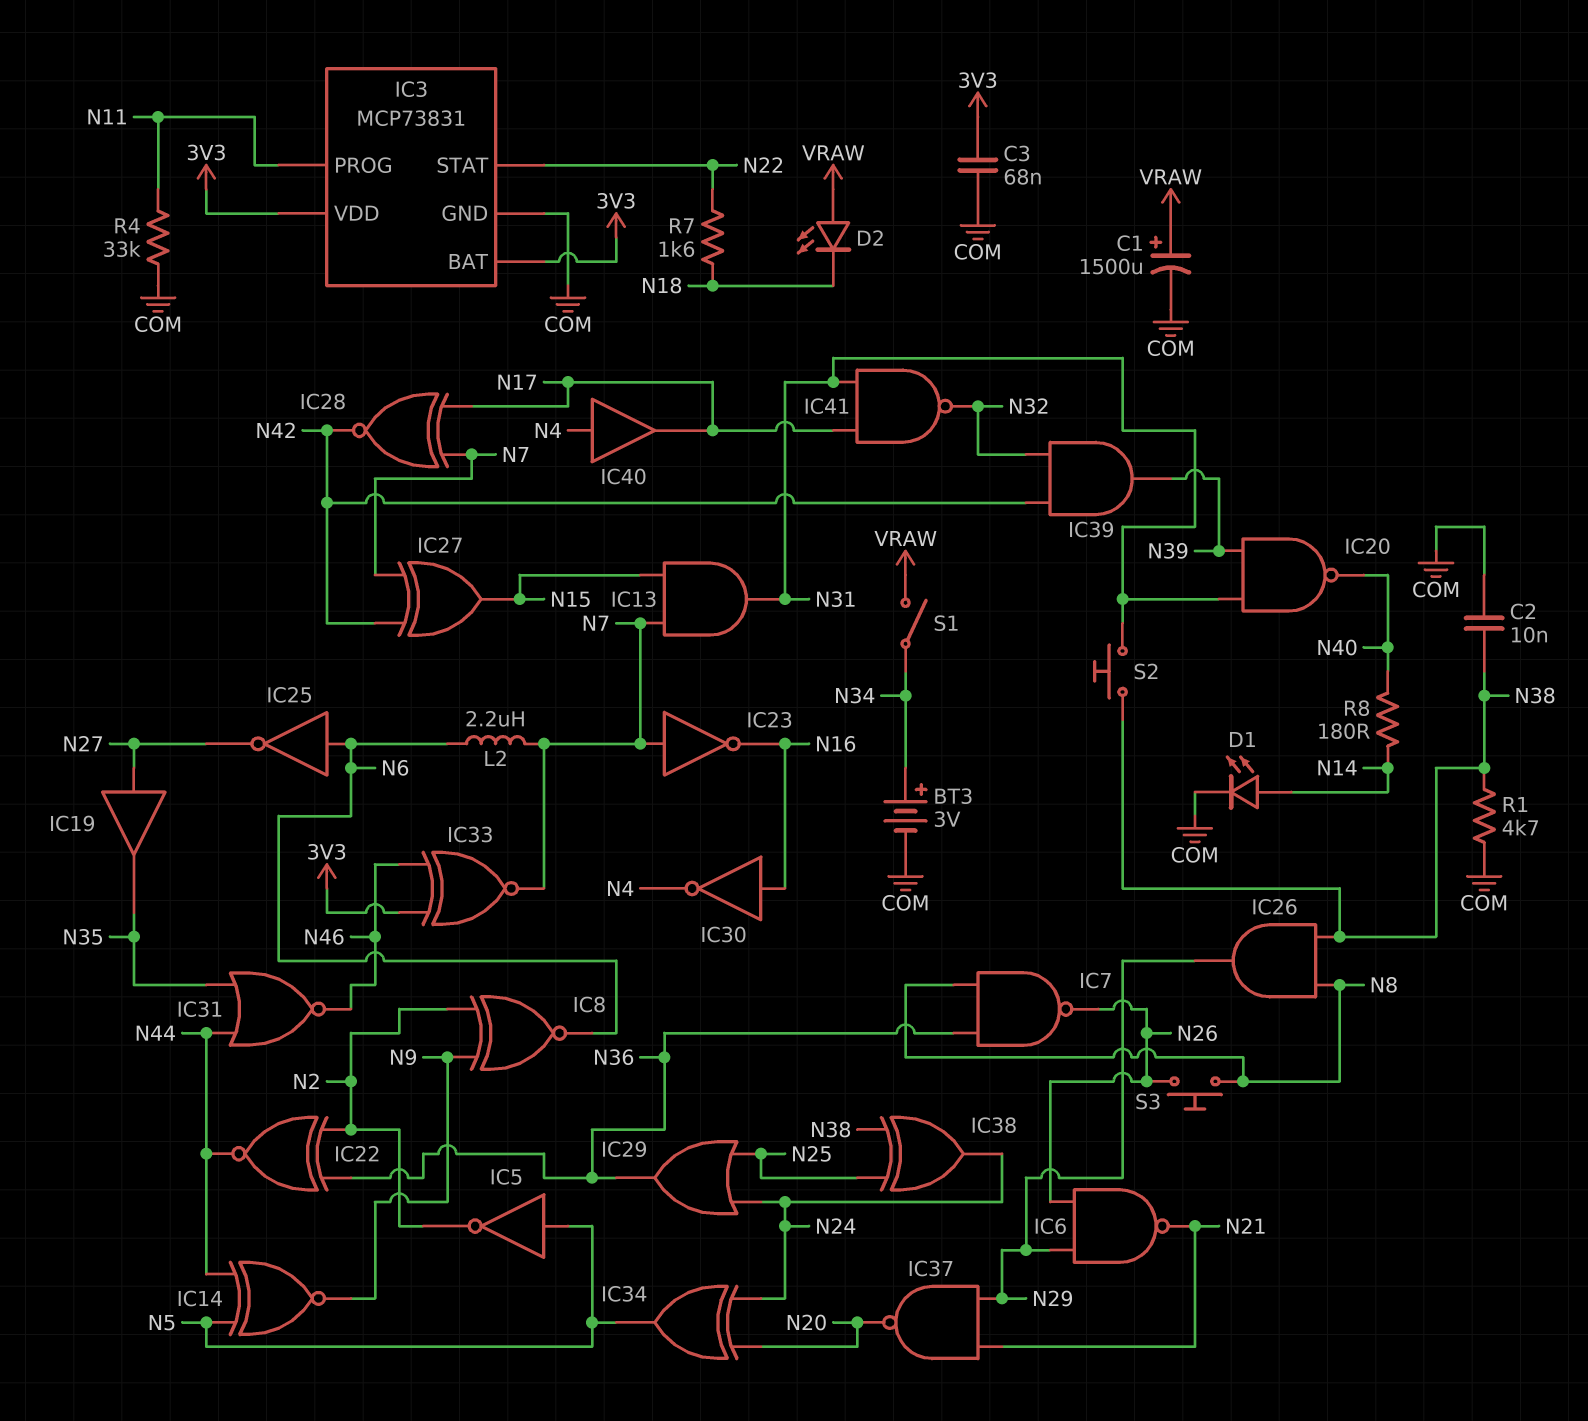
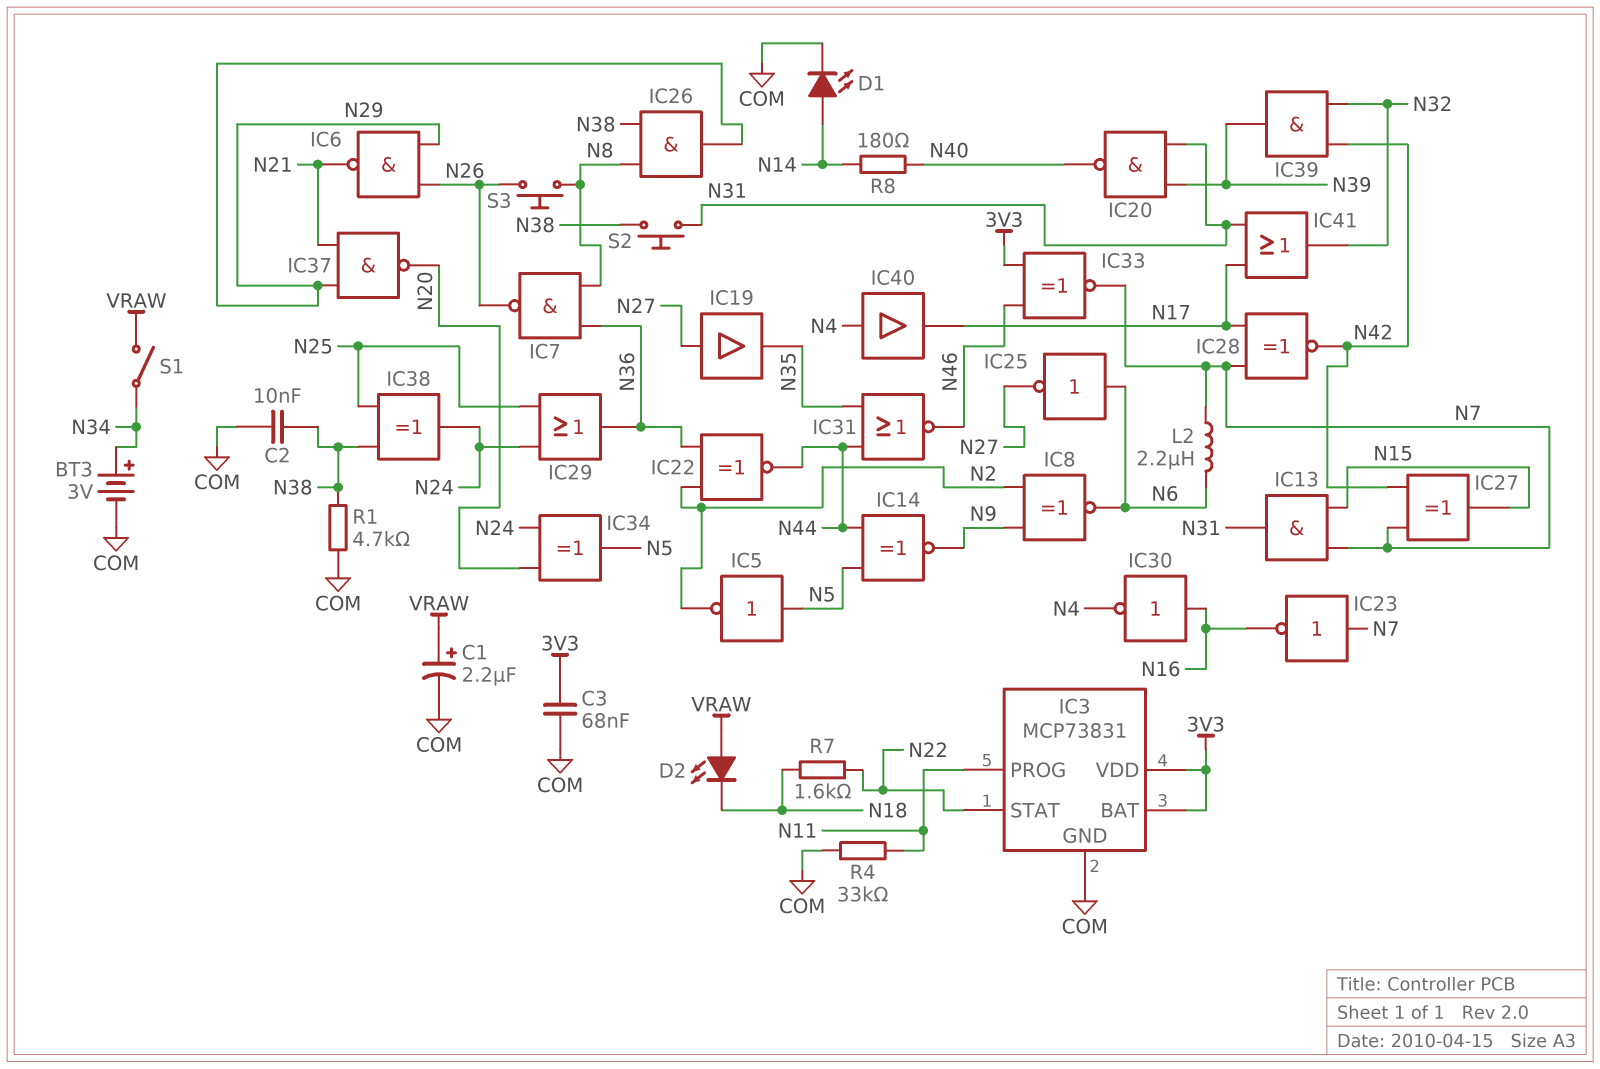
C1: 1500uF (plus VRAW, minus COM) -> 2.2uF (plus VRAW, minus COM)
IC41: NAND (in N17, in N31, out N32) -> OR (in N17, in N31, out N32)

